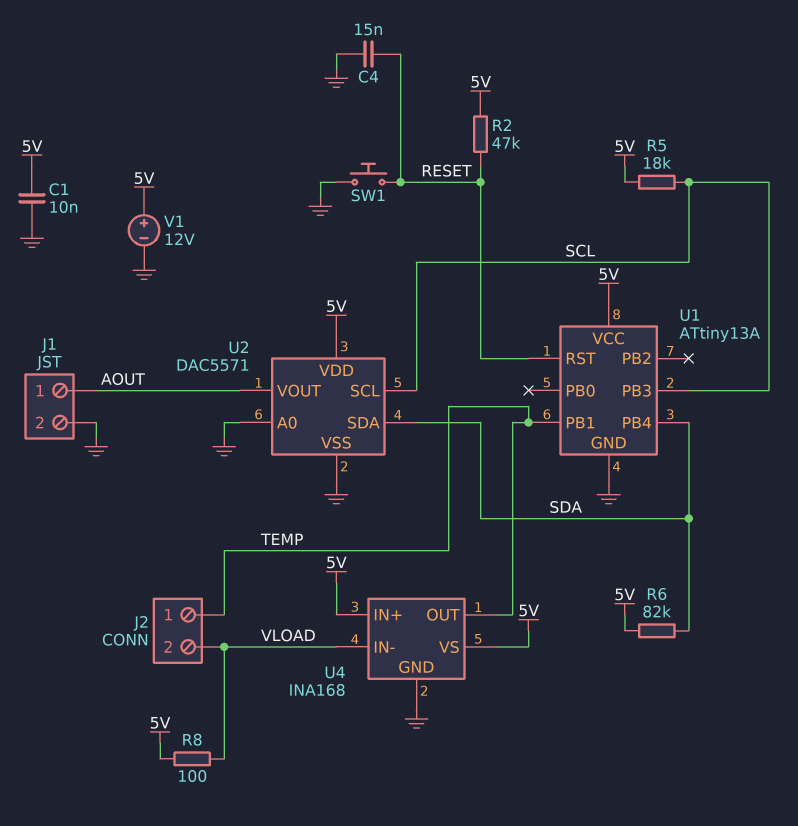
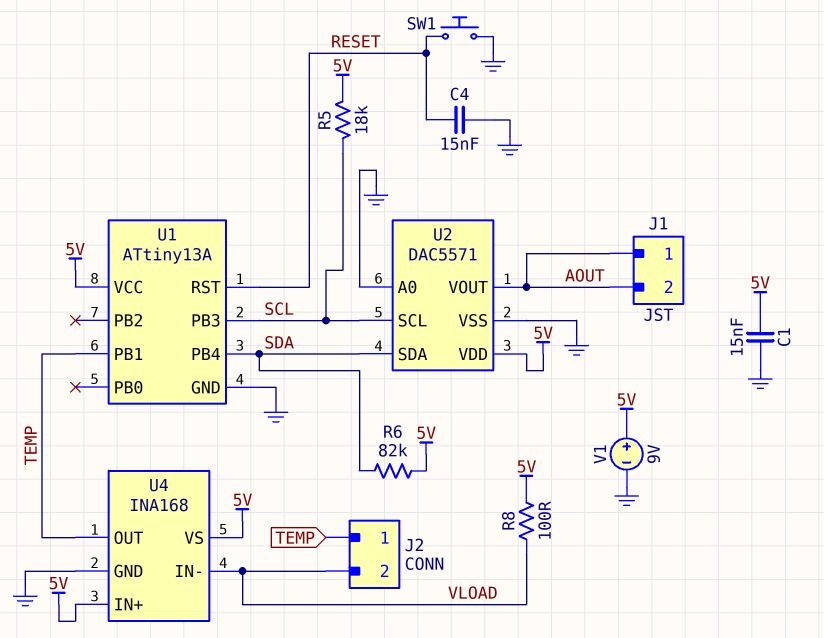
C1: 10nF (5V, GND) -> 15nF (5V, GND)
J1 pin 2: GND -> AOUT
R2: 47k (5V, RESET) -> none
V1: 12V (plus 5V, minus GND) -> 9V (plus 5V, minus GND)

